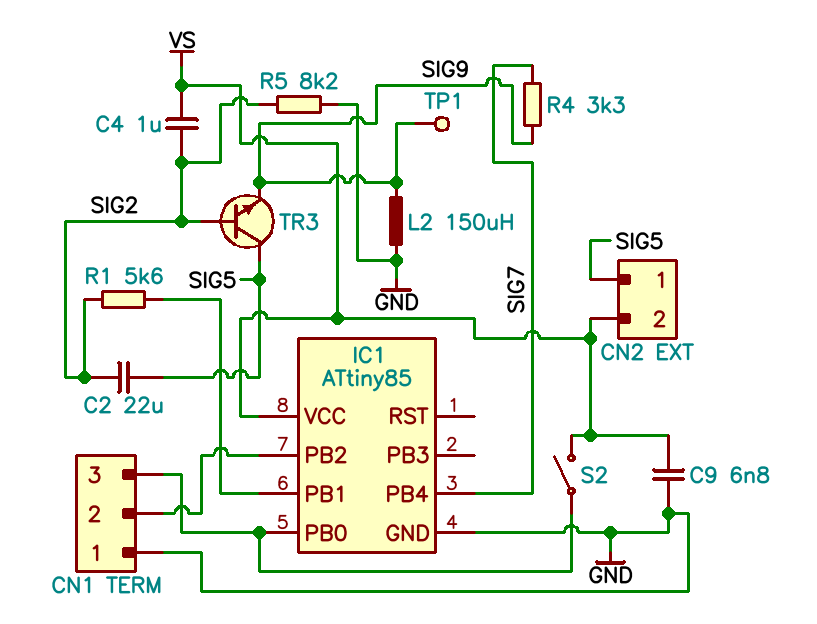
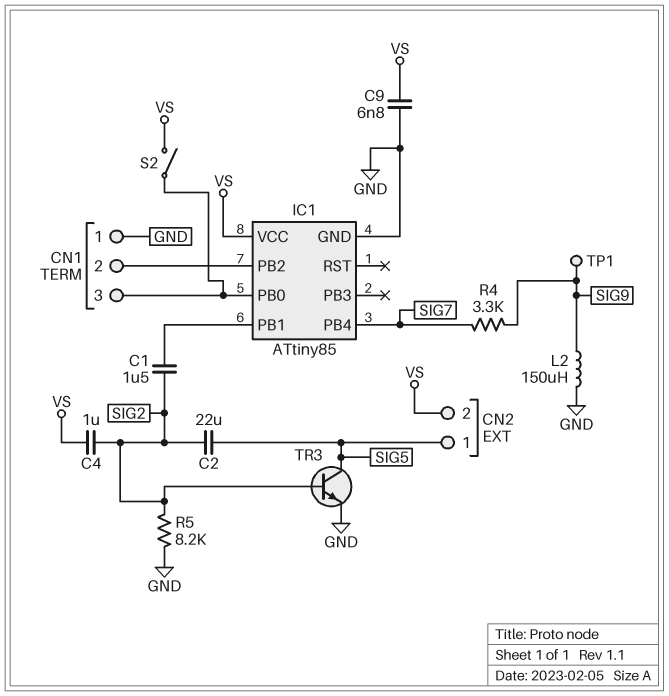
C1: none -> 1.5uF (IC1/PB1, SIG2)
R1: 5.6k (IC1/PB1, SIG2) -> none
TR3: NPN (B SIG2, C SIG5, E SIG9) -> NPN (B SIG2, C SIG5, E GND)

